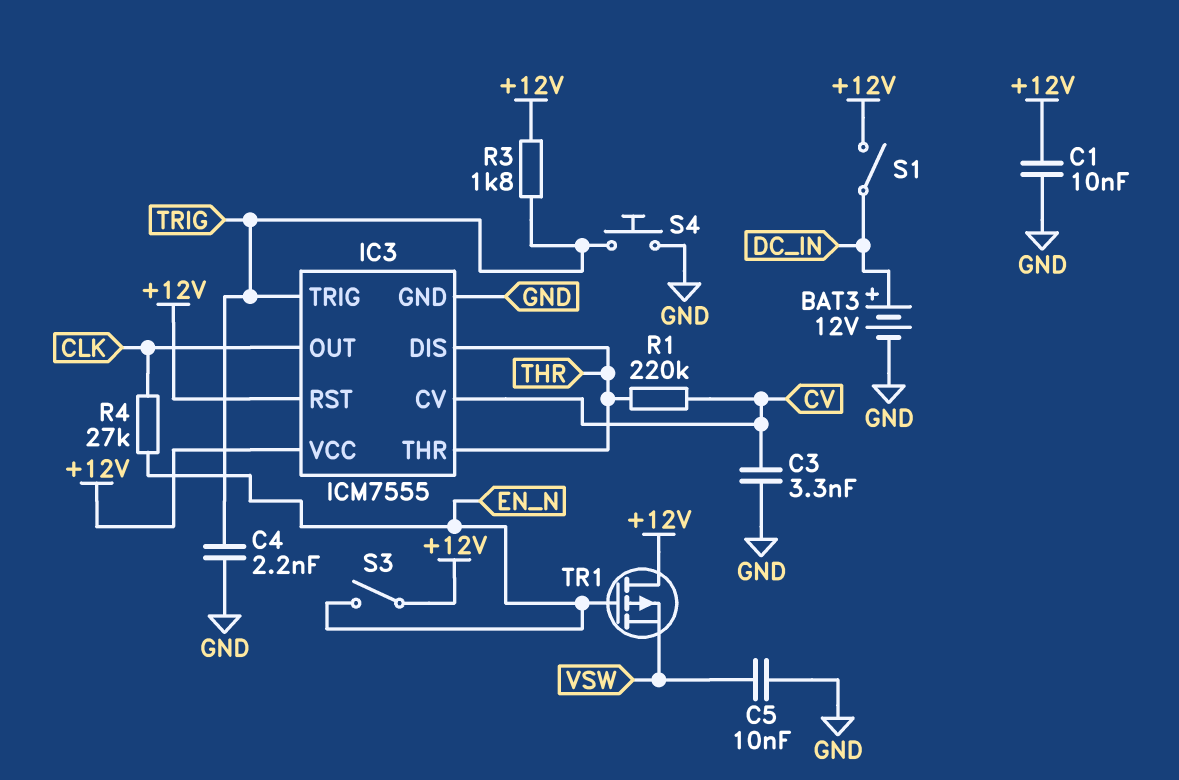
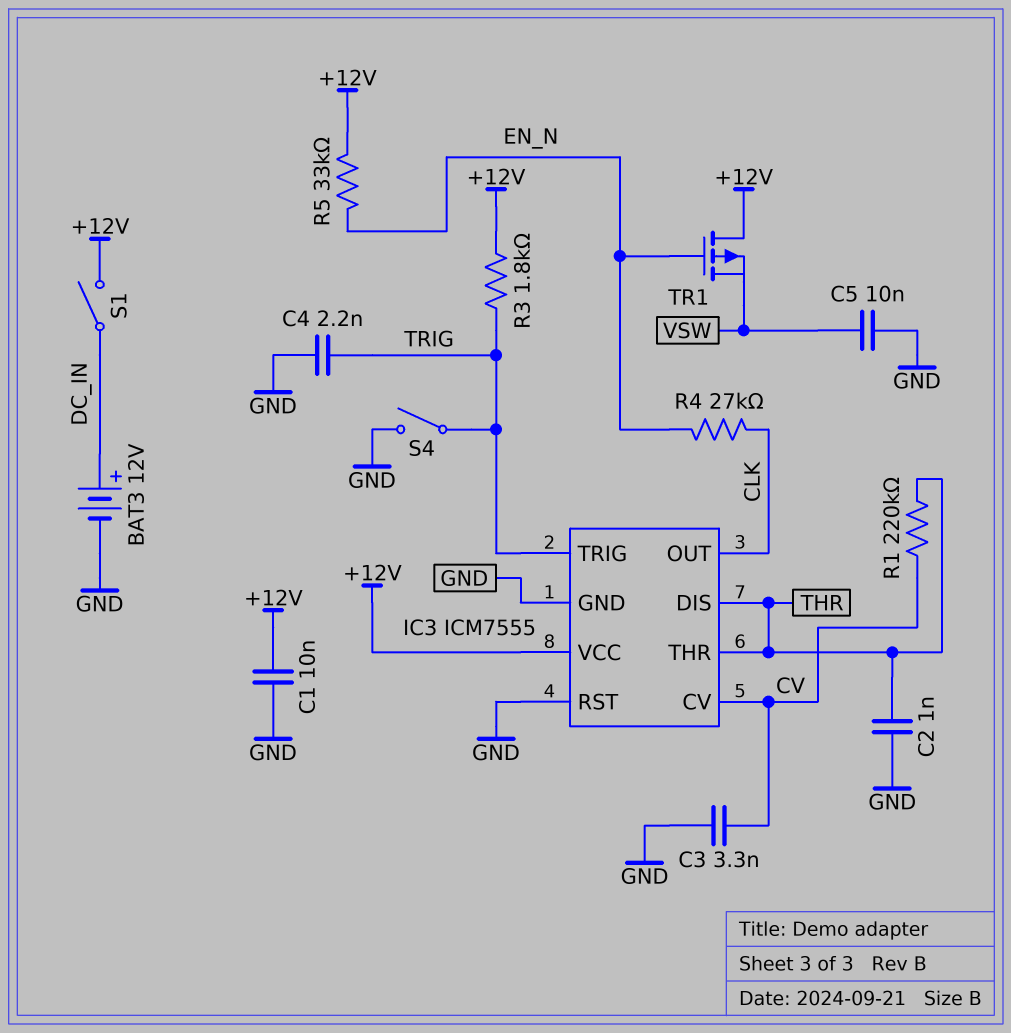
C2: none -> 1nF (GND, THR)
IC3 pin RST: +12V -> GND
R5: none -> 33k (+12V, EN_N)
S3: switch (+12V, EN_N) -> none
S4: button (GND, TRIG) -> switch (GND, TRIG)

